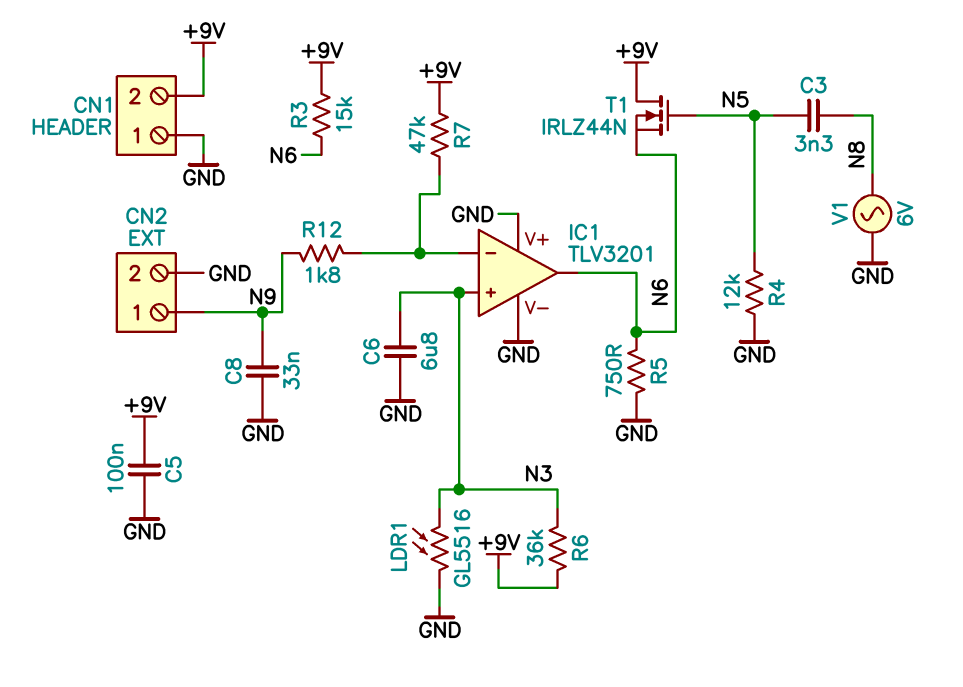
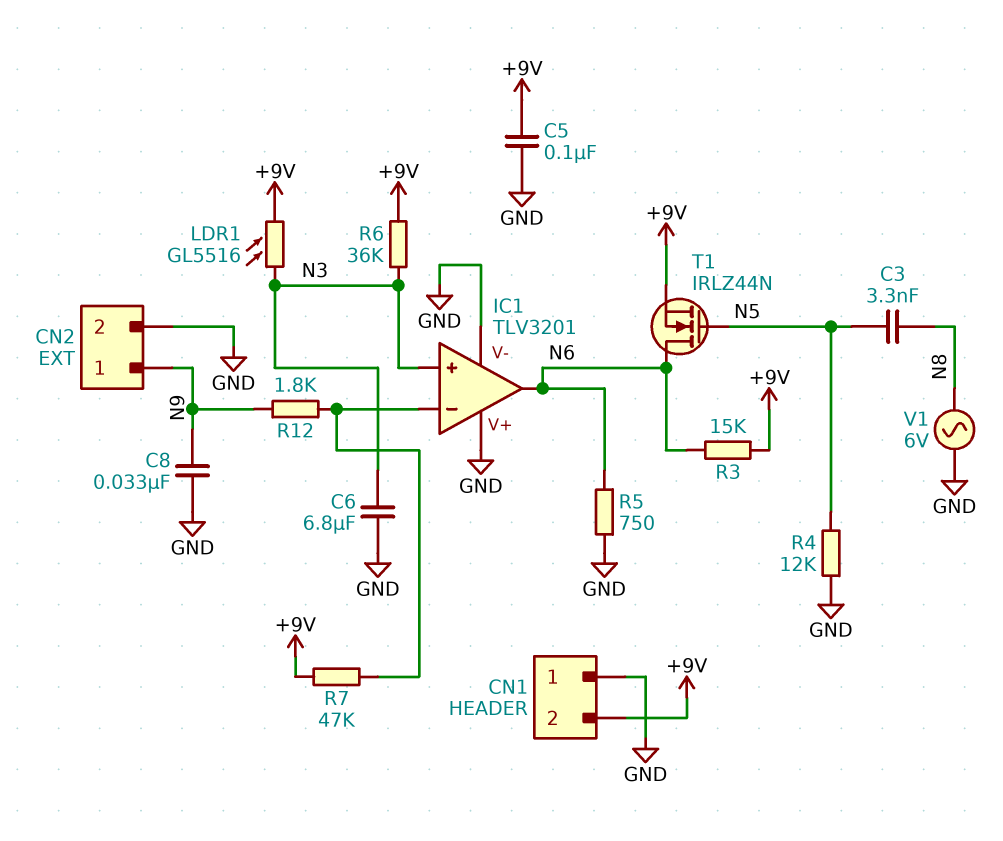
LDR1: GL5516 (GND, N3) -> GL5516 (+9V, N3)
T1: NMOS IRLZ44N (G N5, D +9V, S N6) -> NMOS IRLZ44N (G N5, D N6, S +9V)

